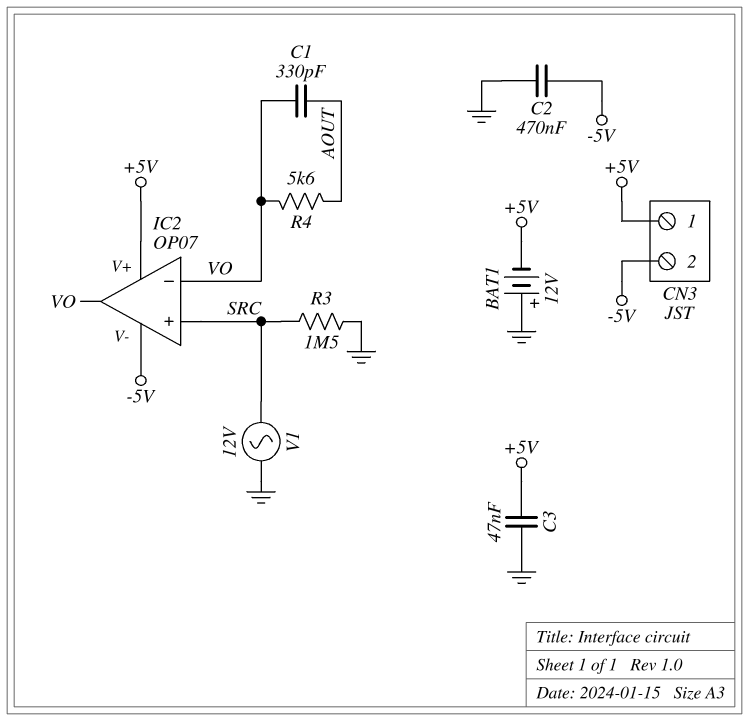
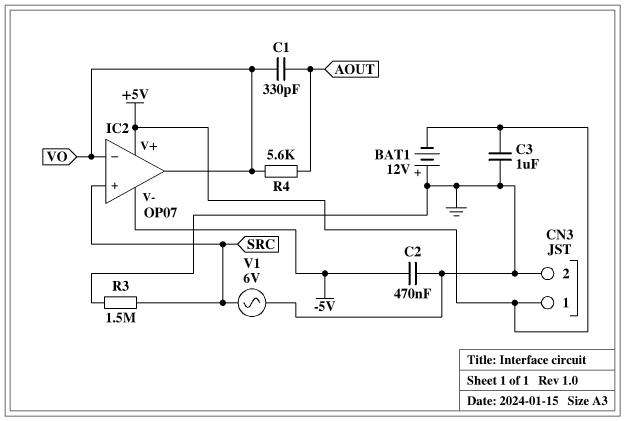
C3: 47nF (+5V, GND) -> 1uF (+5V, GND)
CN3 pin 2: -5V -> GND
V1: AC 12V (GND, SRC) -> AC 6V (GND, SRC)

